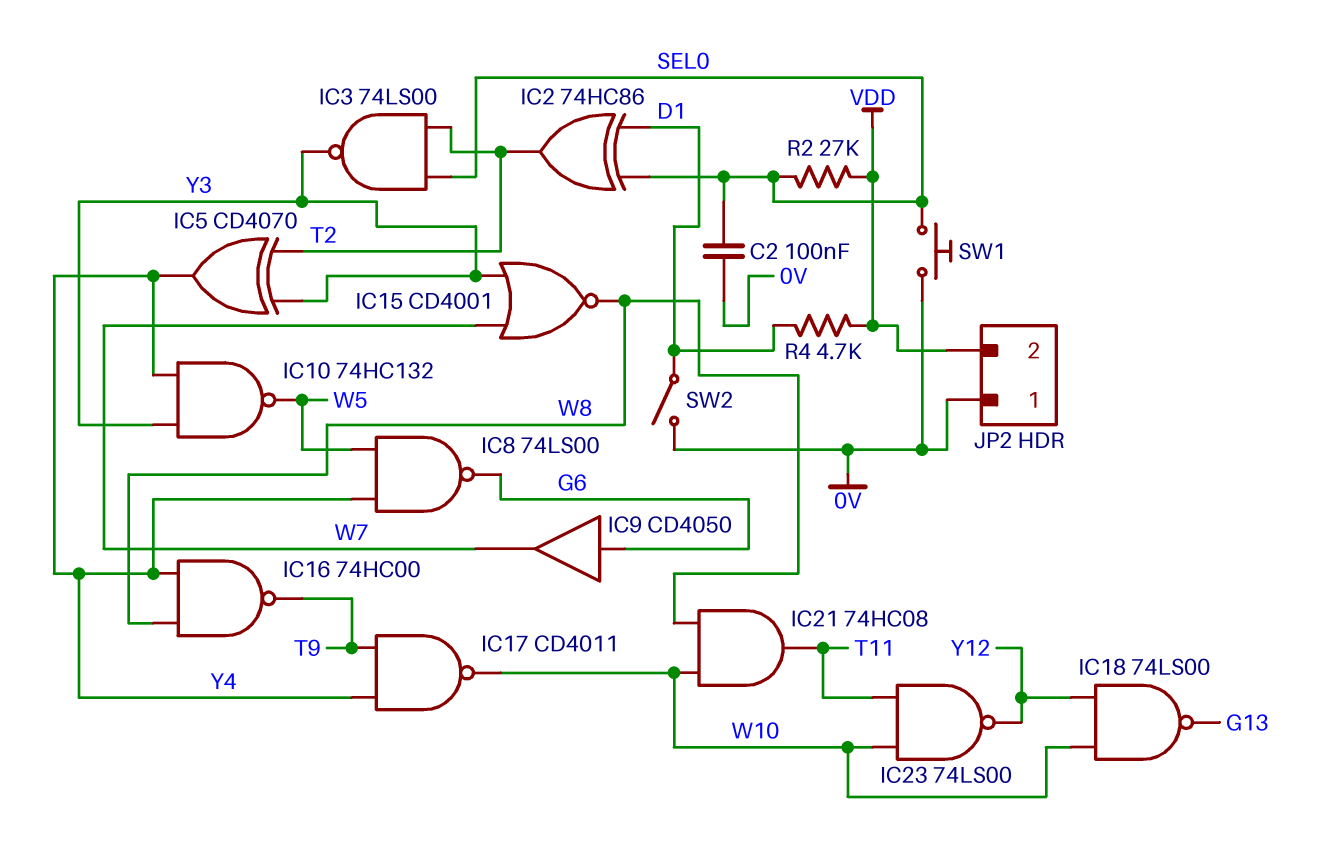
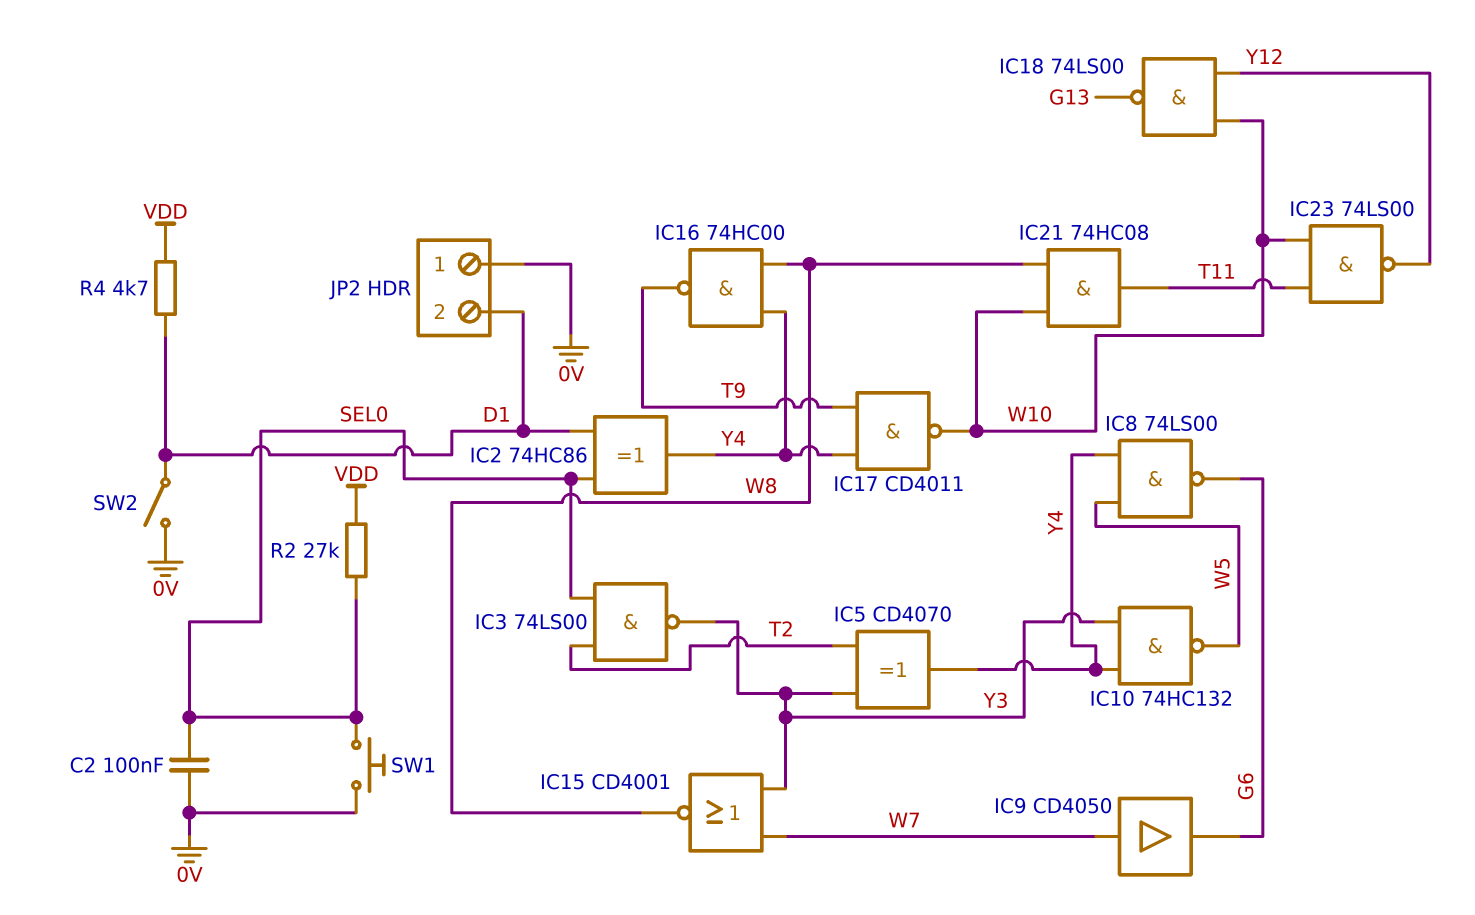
IC2: XOR 74HC86 (in D1, in SEL0, out T2) -> XOR 74HC86 (in D1, in SEL0, out Y4)
IC9: buffer CD4050 (in G6, out W7) -> buffer CD4050 (in W7, out G6)
JP2 pin 2: VDD -> D1

